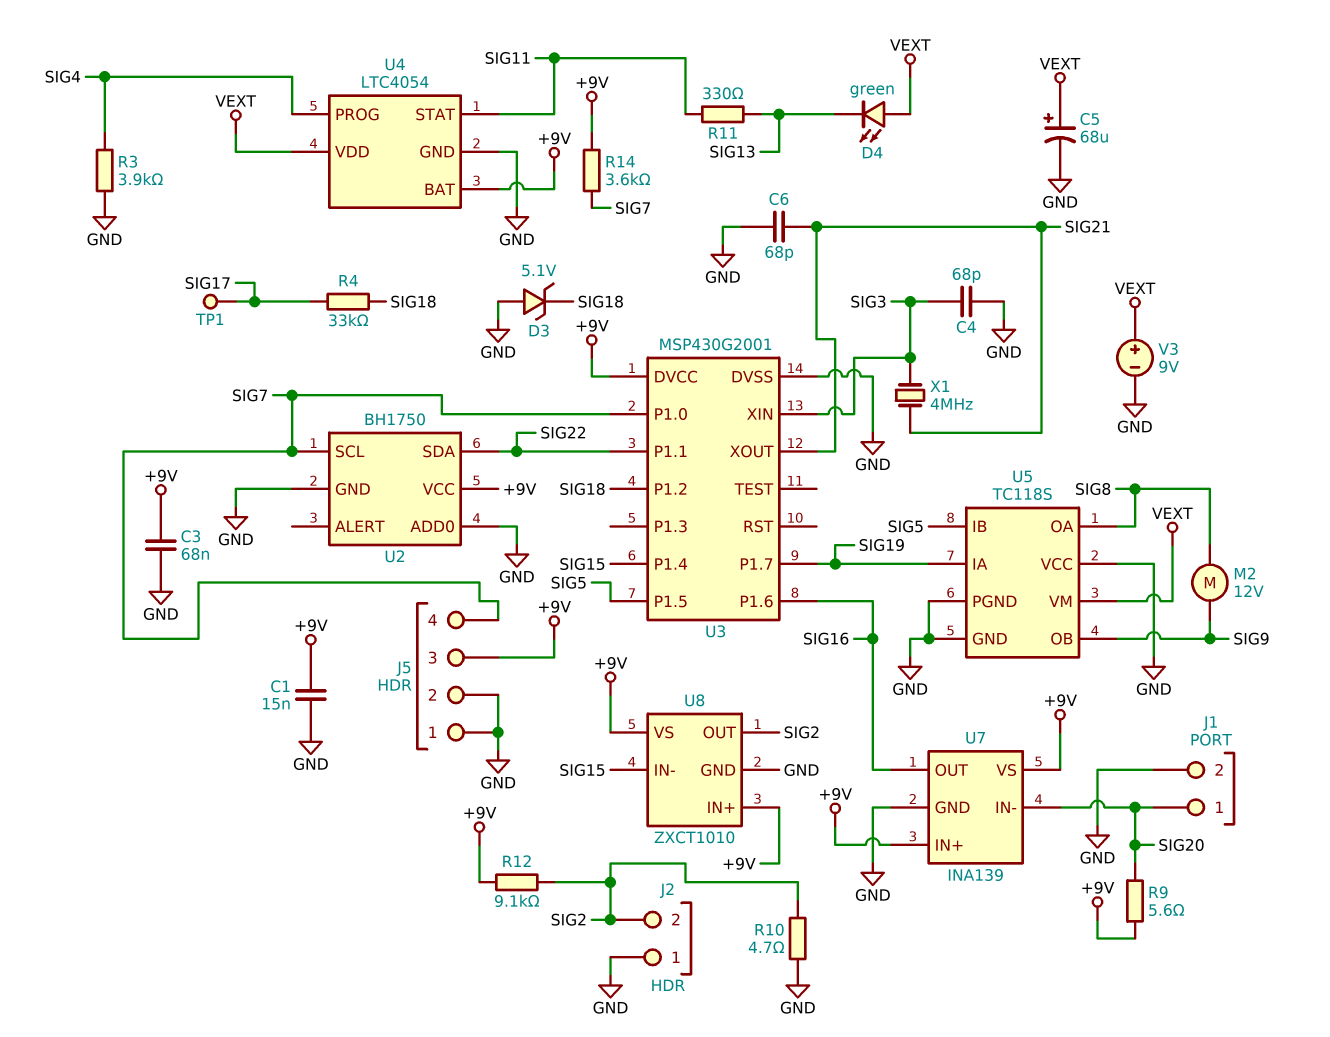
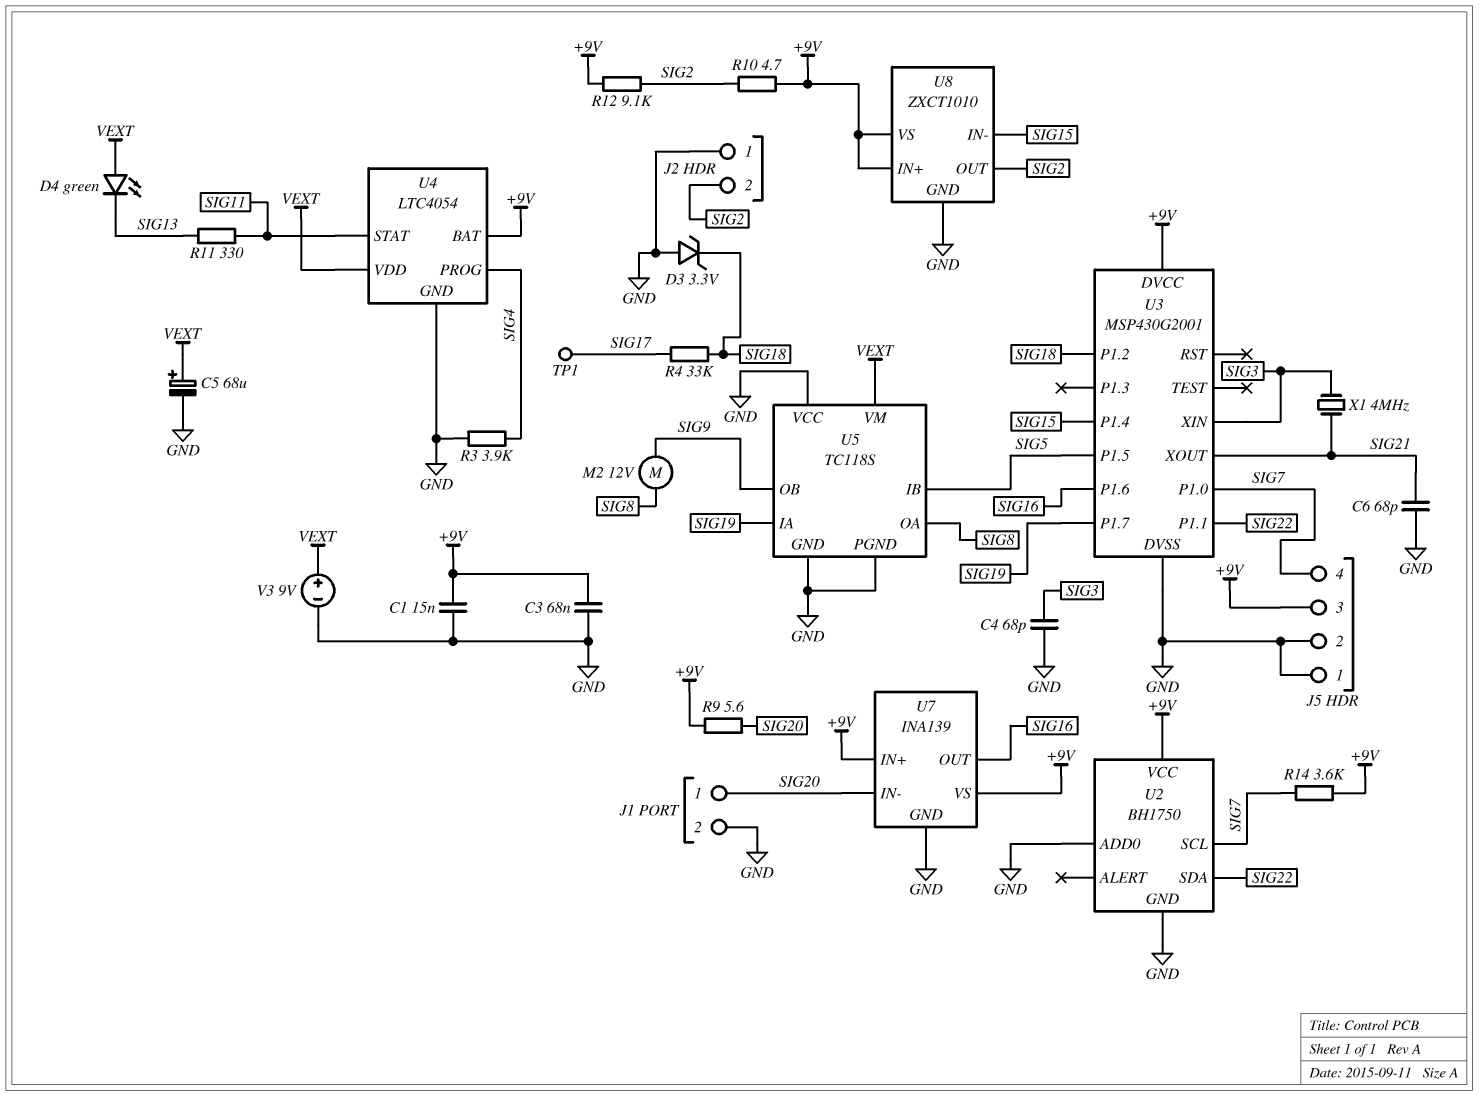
D3: zener 5.1V (A GND, K SIG18) -> zener 3.3V (A GND, K SIG18)
R10: 4.7 (GND, SIG2) -> 4.7 (+9V, SIG2)

